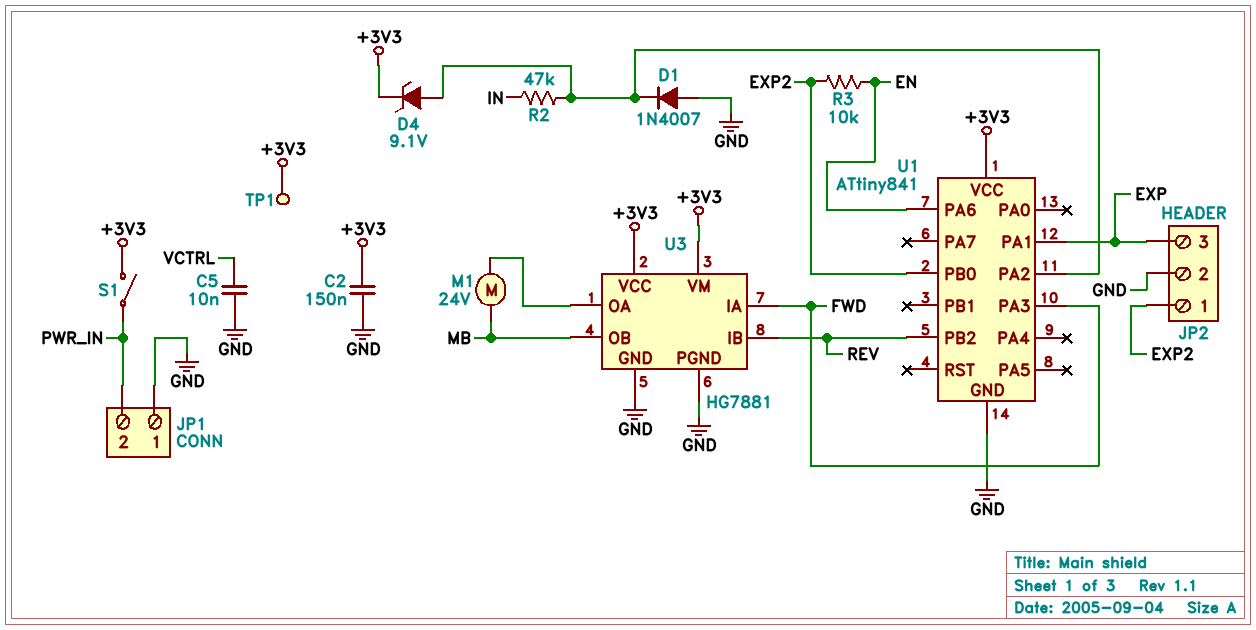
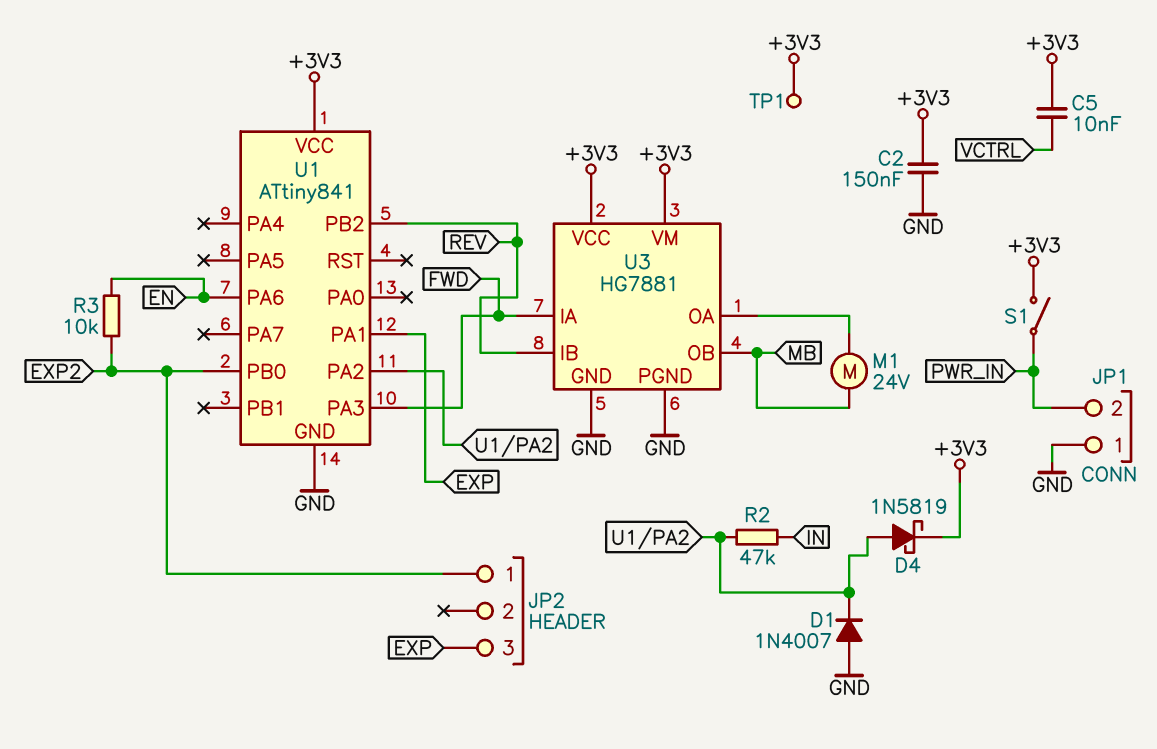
C5: 10nF (GND, VCTRL) -> 10nF (+3V3, VCTRL)
D4: zener 9.1V (A U1/PA2, K +3V3) -> schottky 1N5819 (A U1/PA2, K +3V3)
JP2 pin 2: GND -> none

